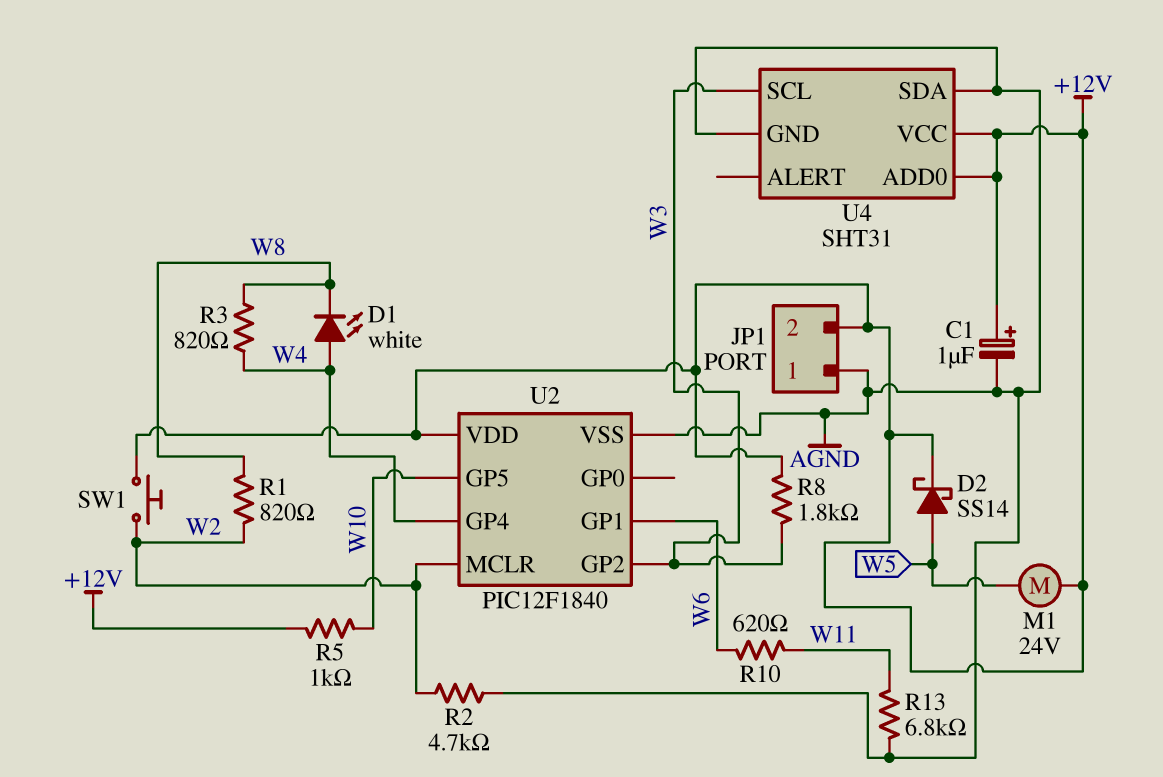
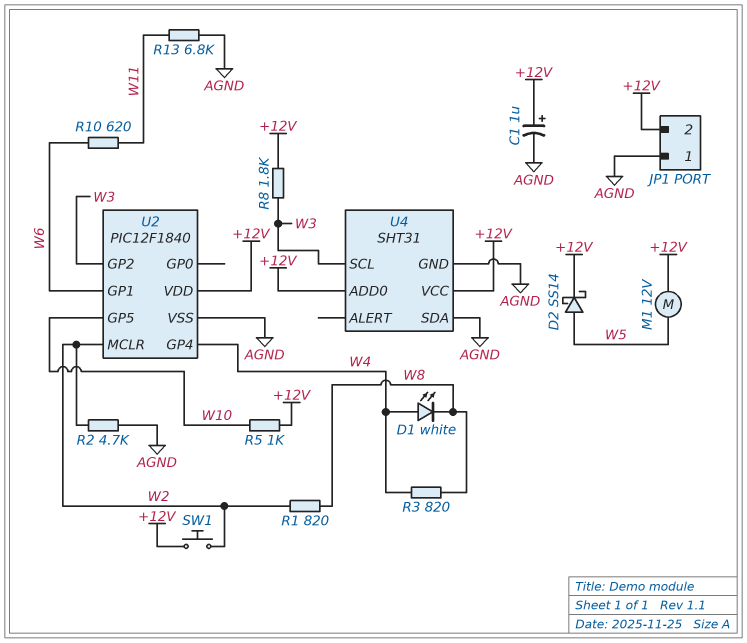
M1: motor 24V (+12V, W5) -> motor 12V (+12V, W5)

